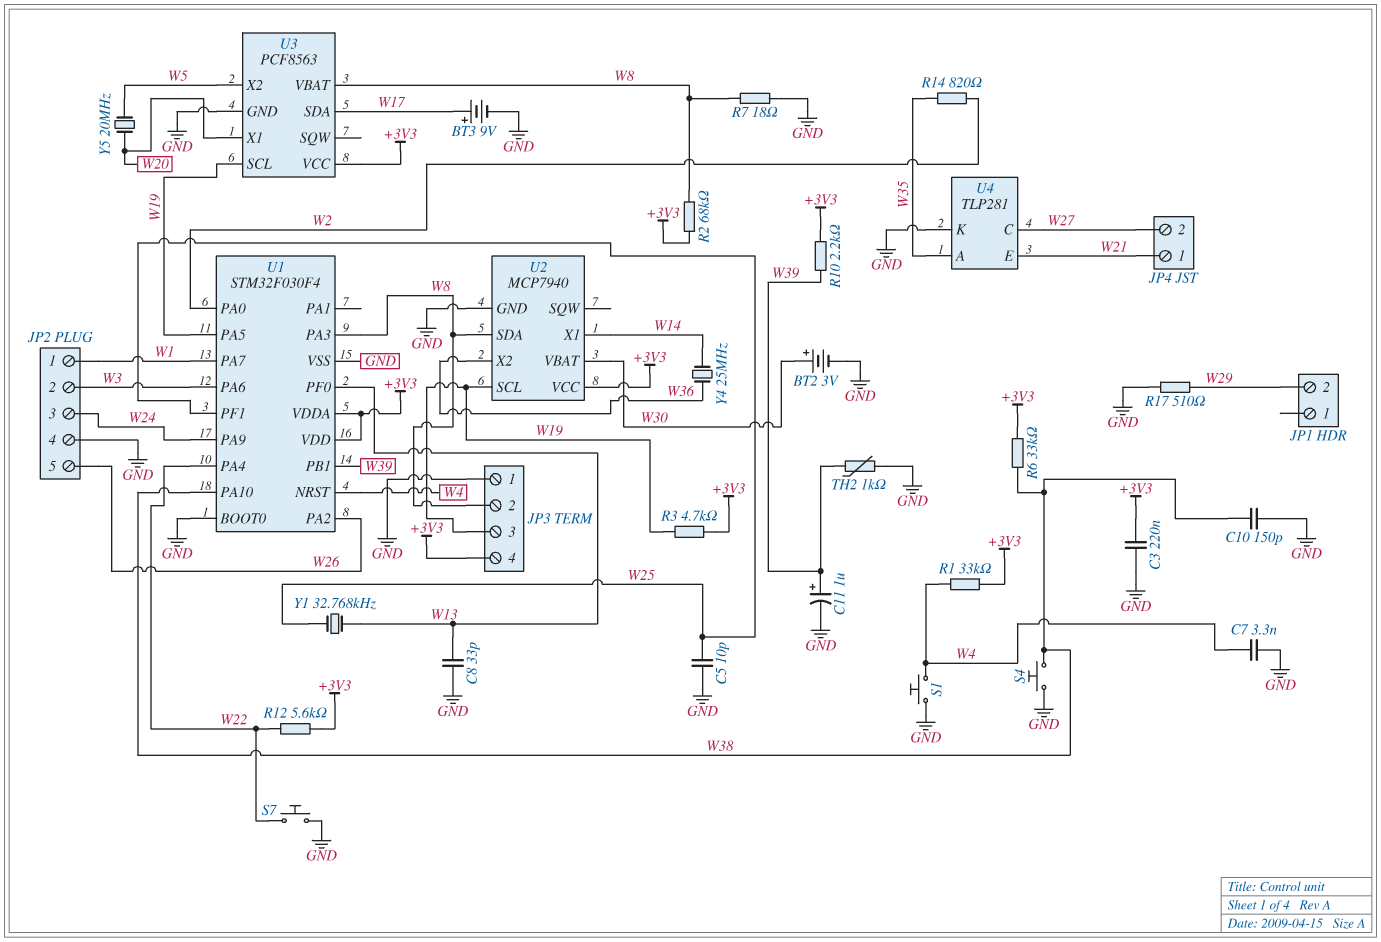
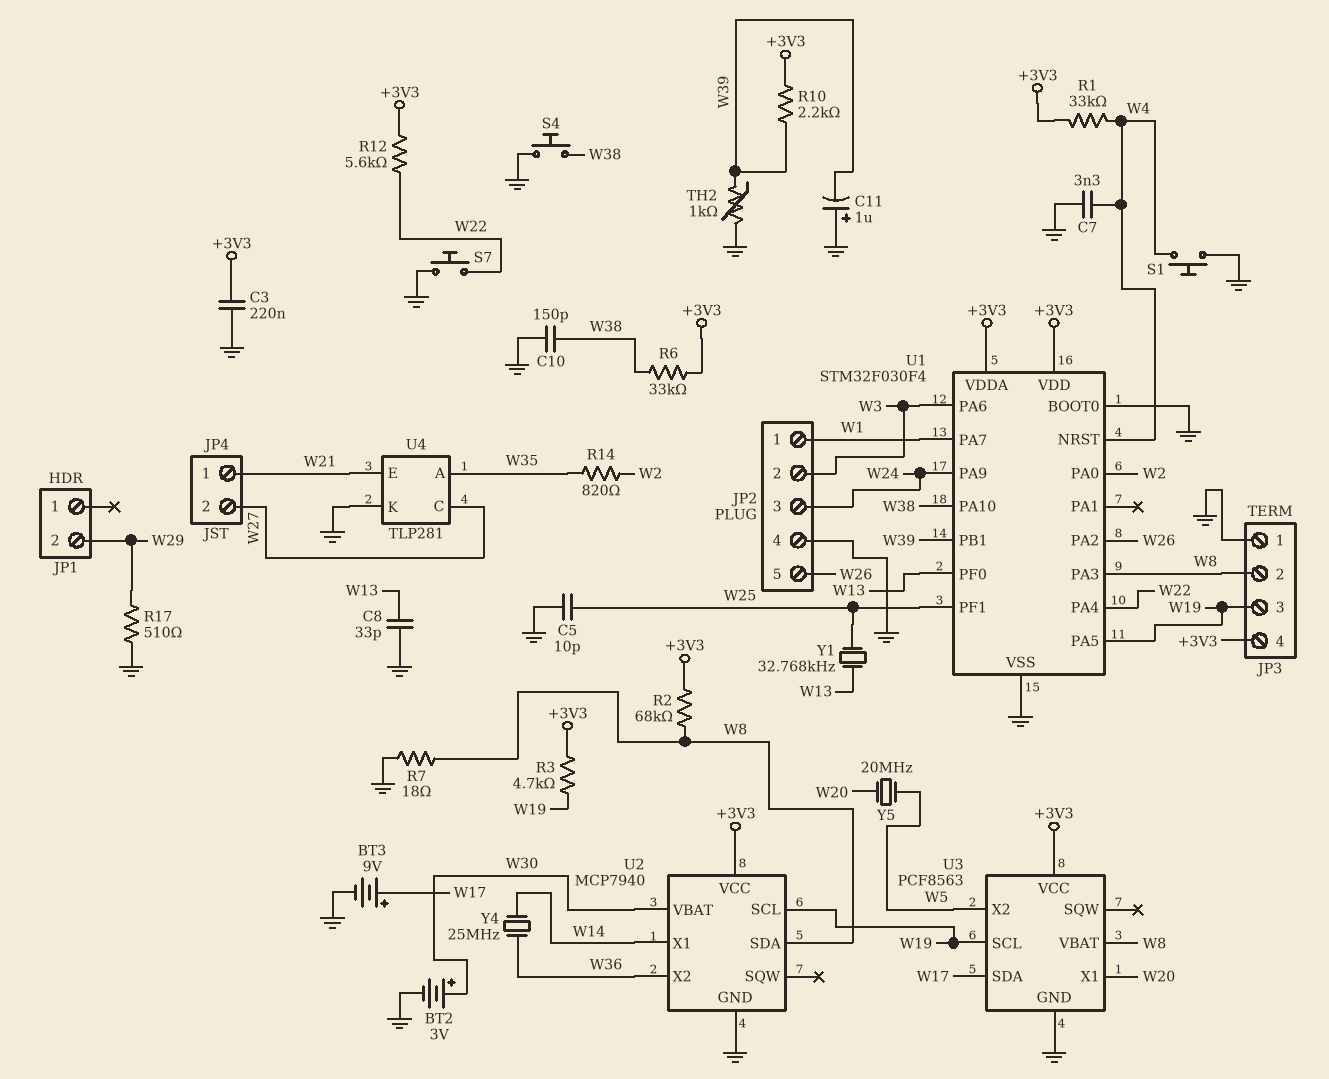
C11: 1uF (plus W39, minus GND) -> 1uF (plus GND, minus W39)

